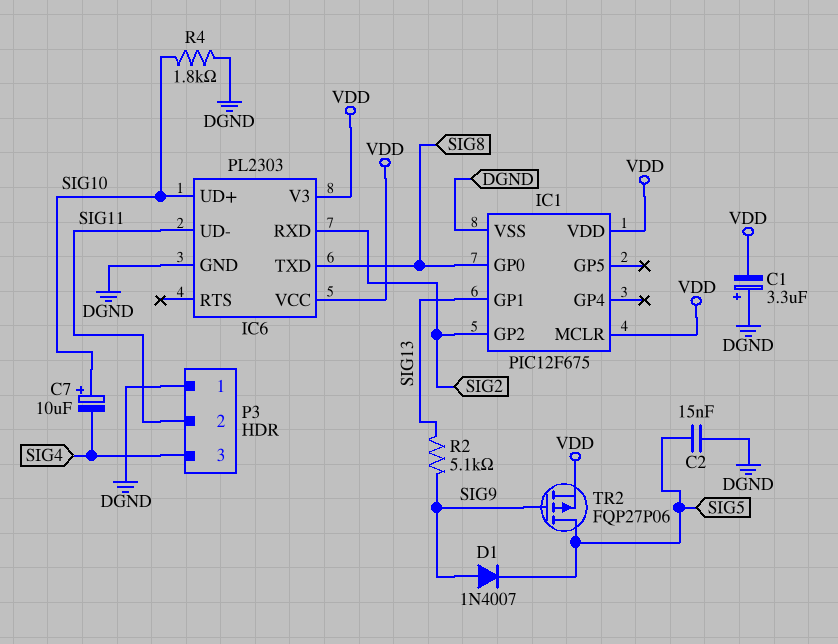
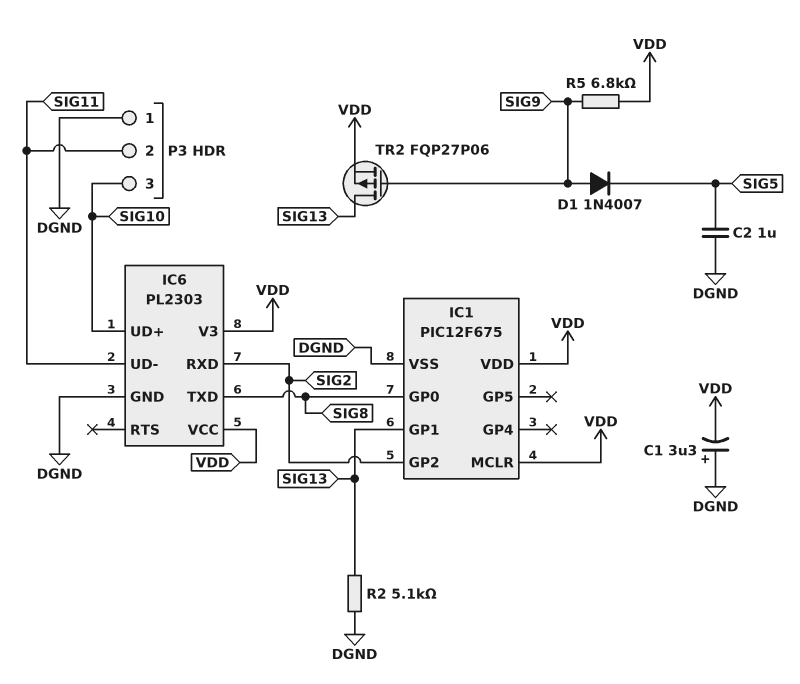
C2: 15nF (DGND, SIG5) -> 1uF (DGND, SIG5)
C7: 10uF (plus SIG10, minus SIG4) -> none
P3 pin 3: SIG4 -> SIG10
R2: 5.1k (SIG9, SIG13) -> 5.1k (DGND, SIG13)
R4: 1.8k (DGND, SIG10) -> none
R5: none -> 6.8k (SIG9, VDD)
TR2: PMOS FQP27P06 (G SIG9, D SIG5, S VDD) -> PMOS FQP27P06 (G SIG9, D SIG13, S VDD)

